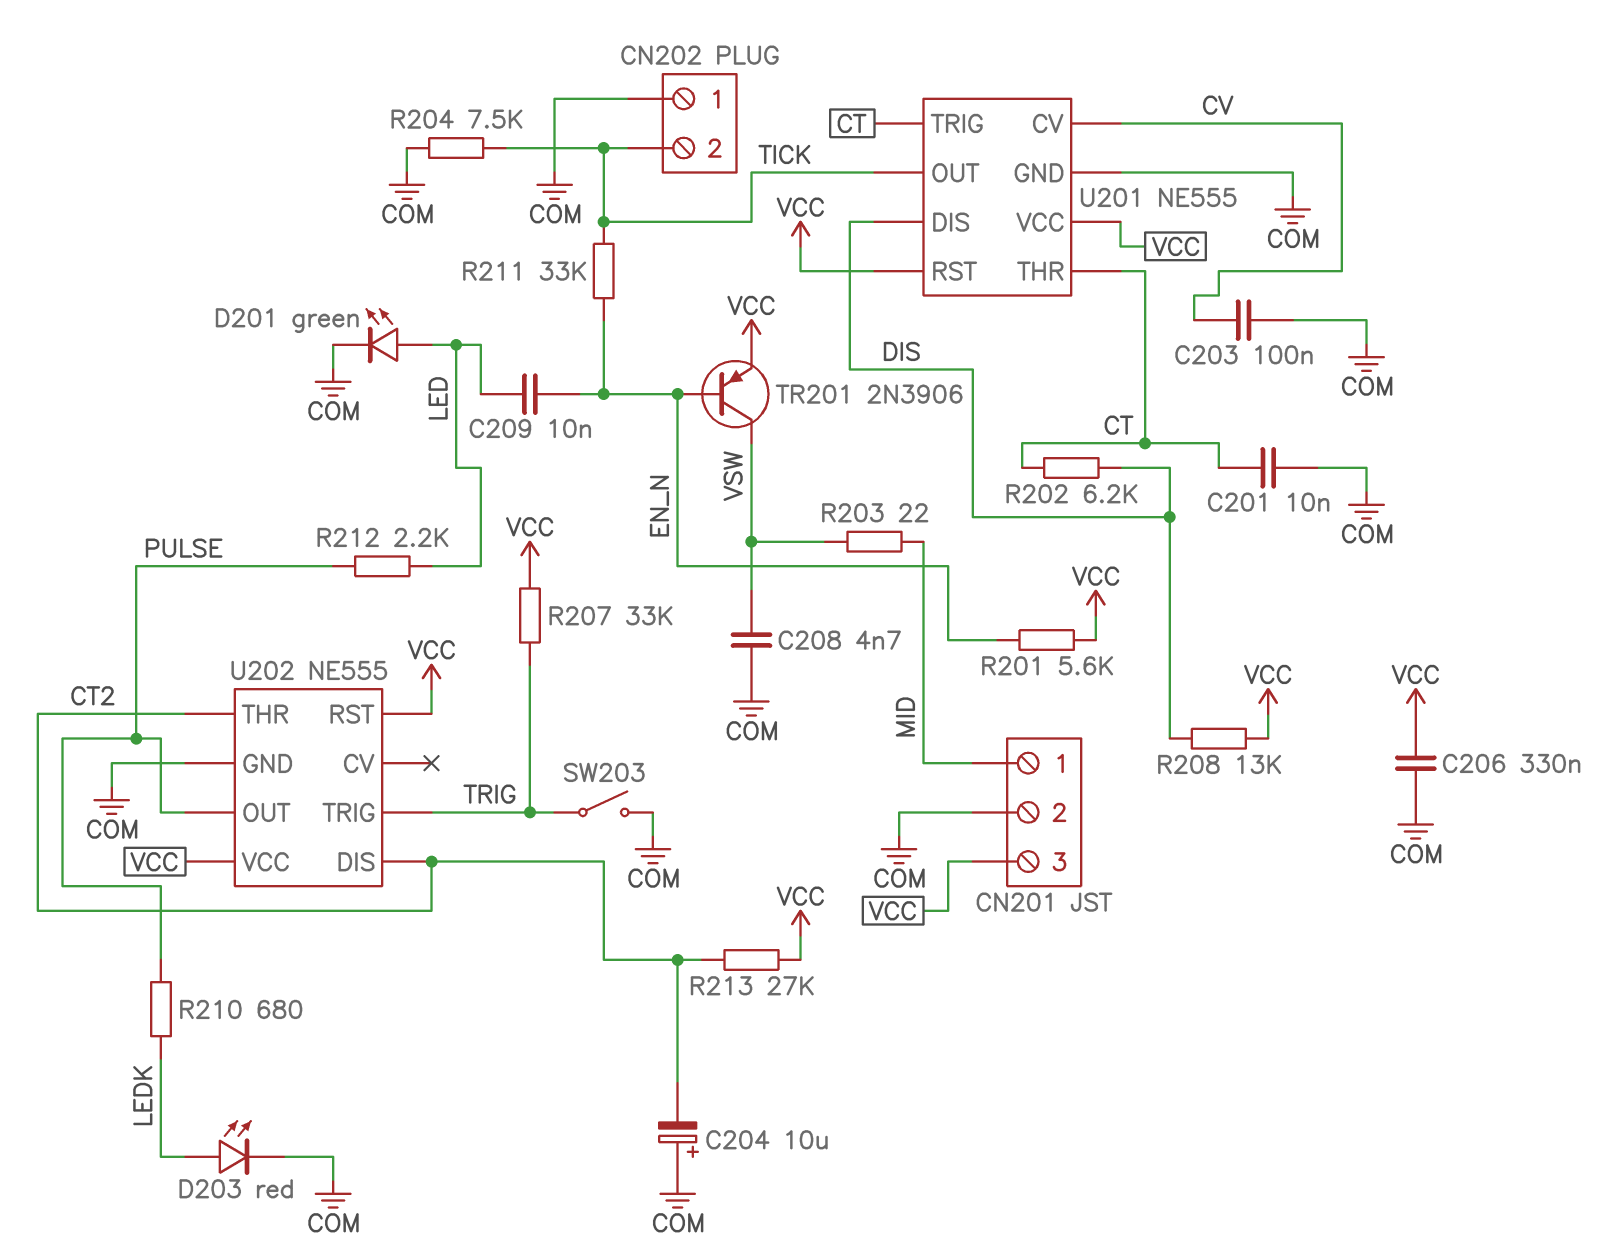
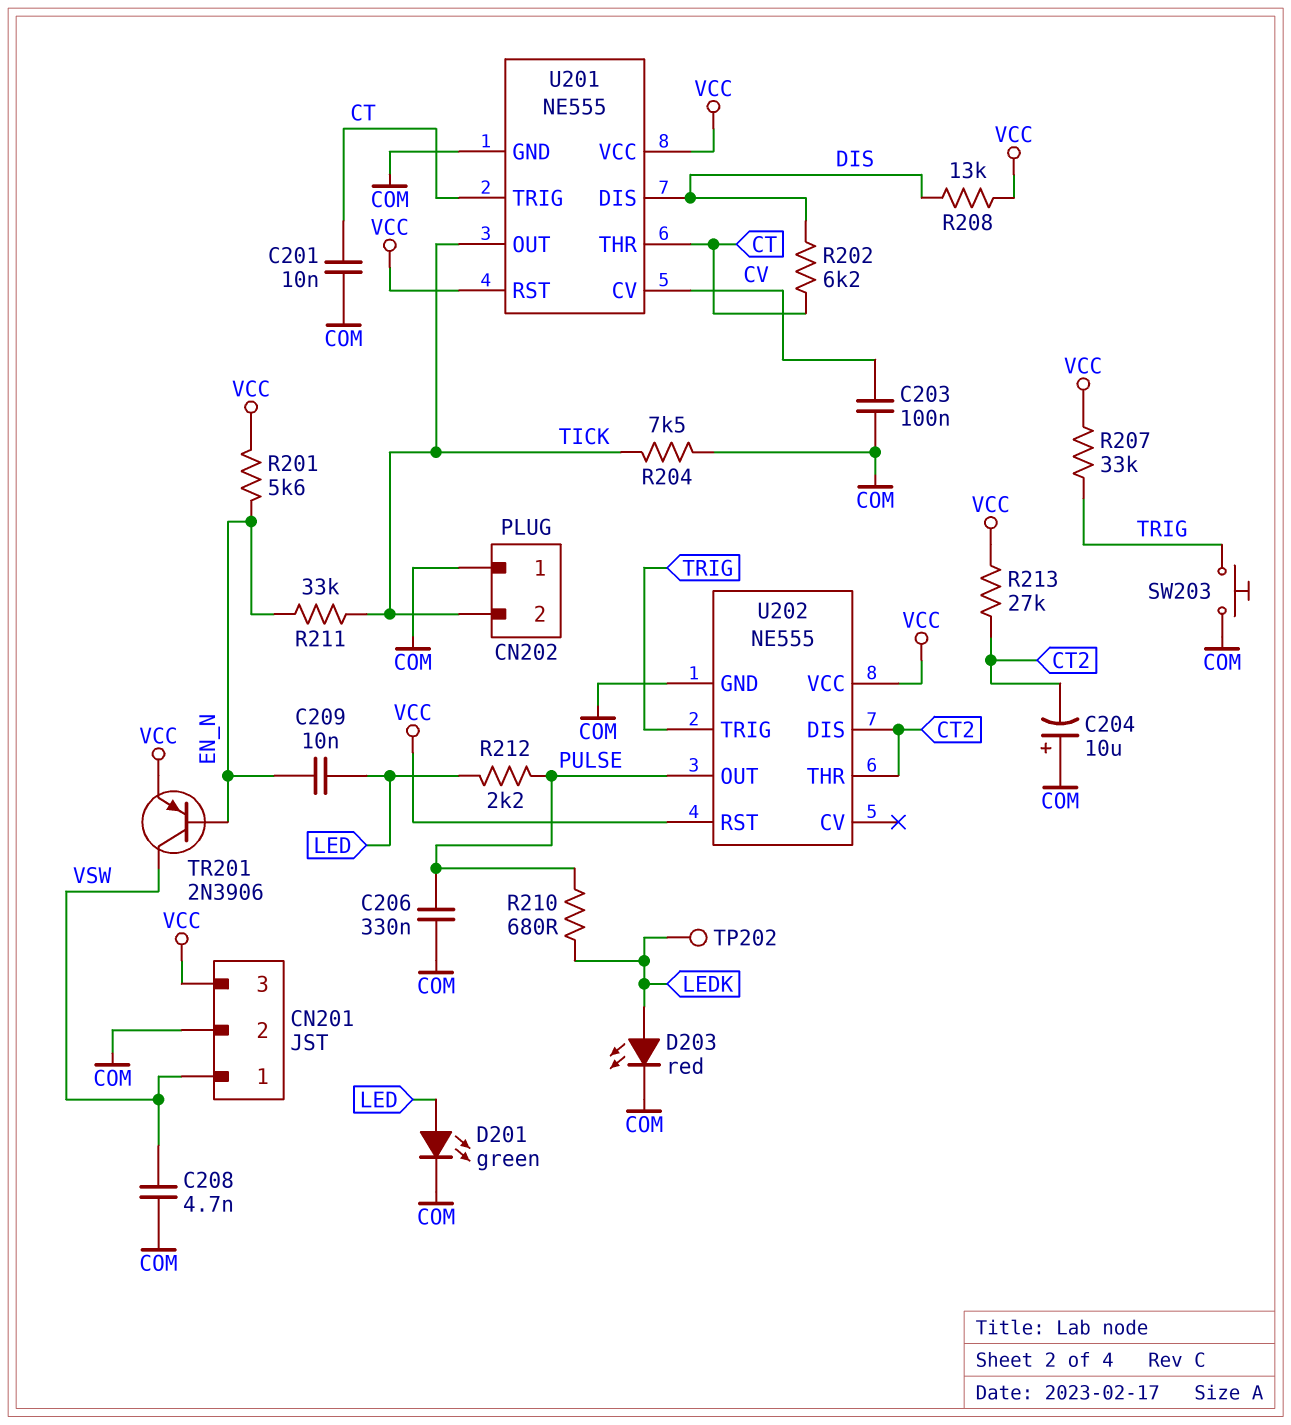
C206: 330nF (COM, VCC) -> 330nF (COM, PULSE)
CN201 pin 1: MID -> VSW
R203: 22 (MID, VSW) -> none
SW203: switch (COM, TRIG) -> button (COM, TRIG)
TP202: none -> test point (LEDK)

